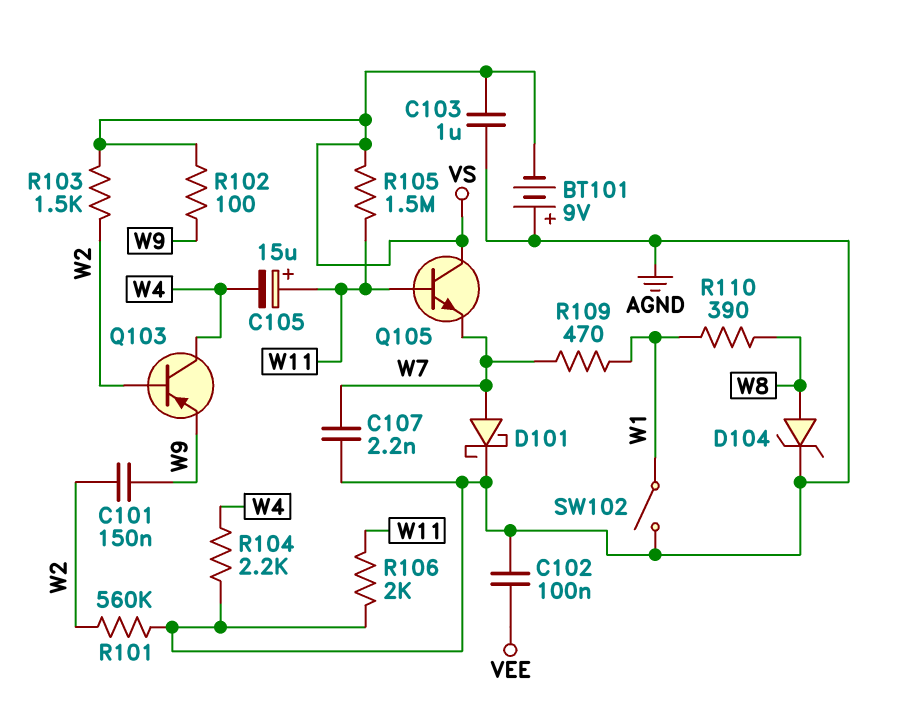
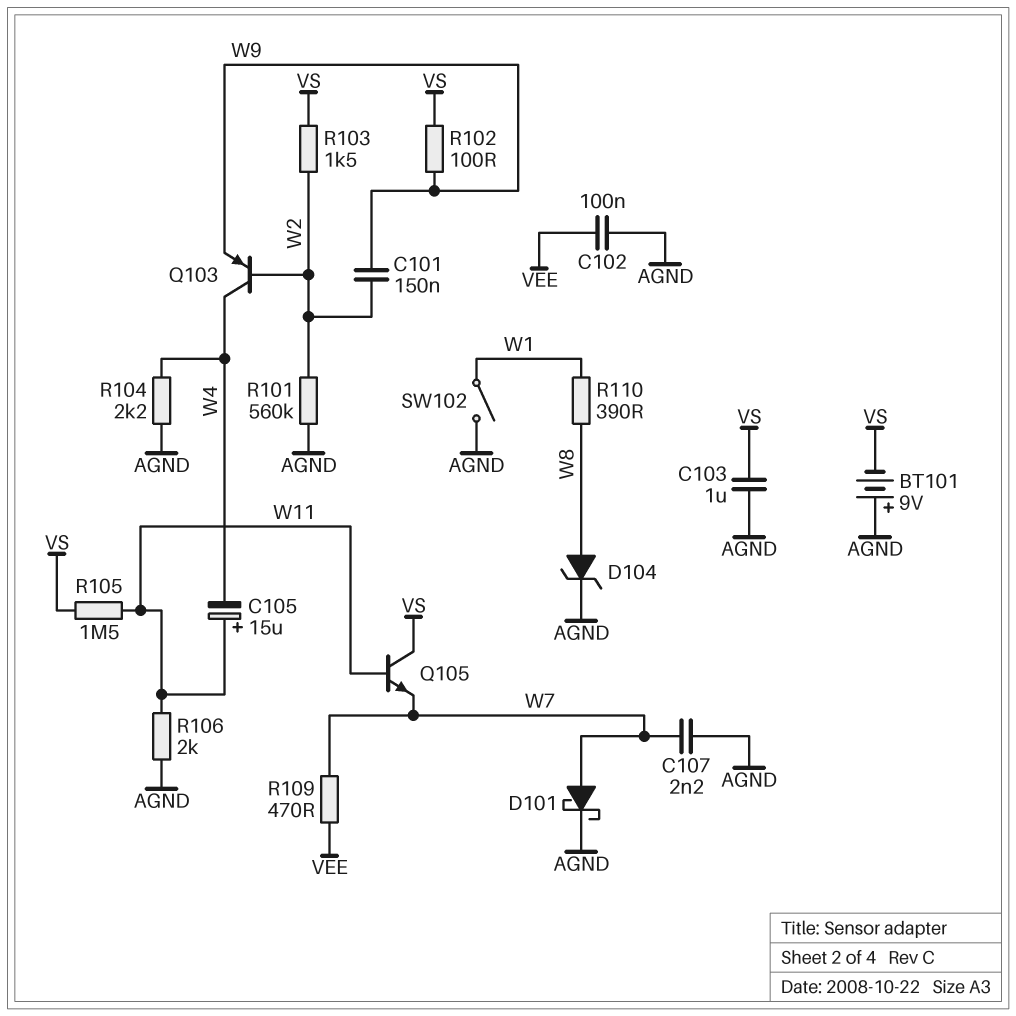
R109: 470 (W1, W7) -> 470 (VEE, W7)

